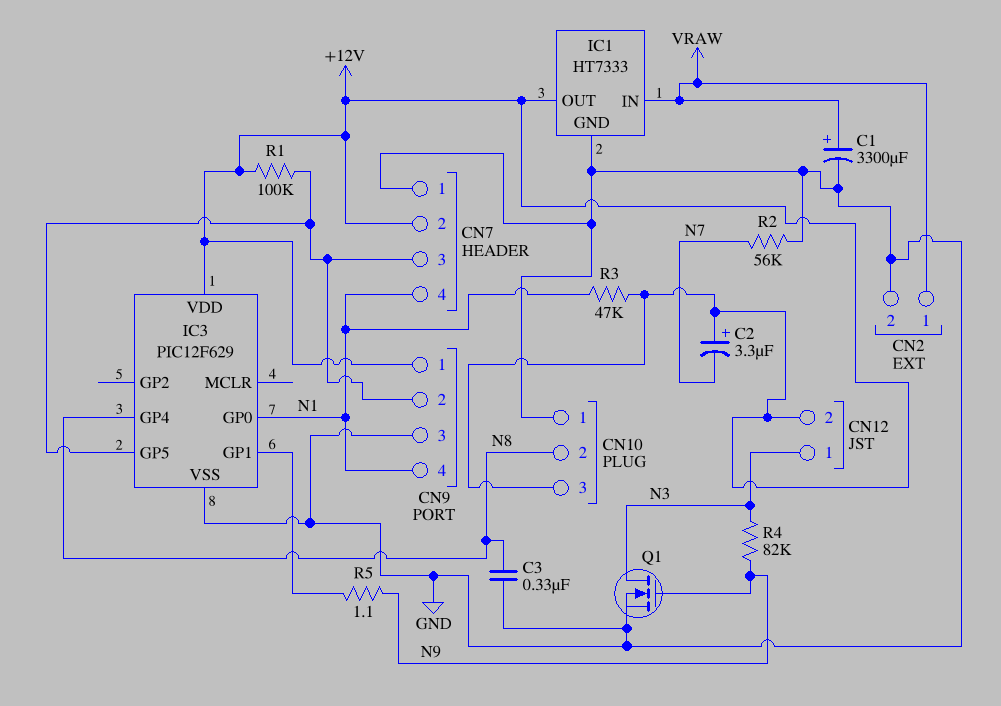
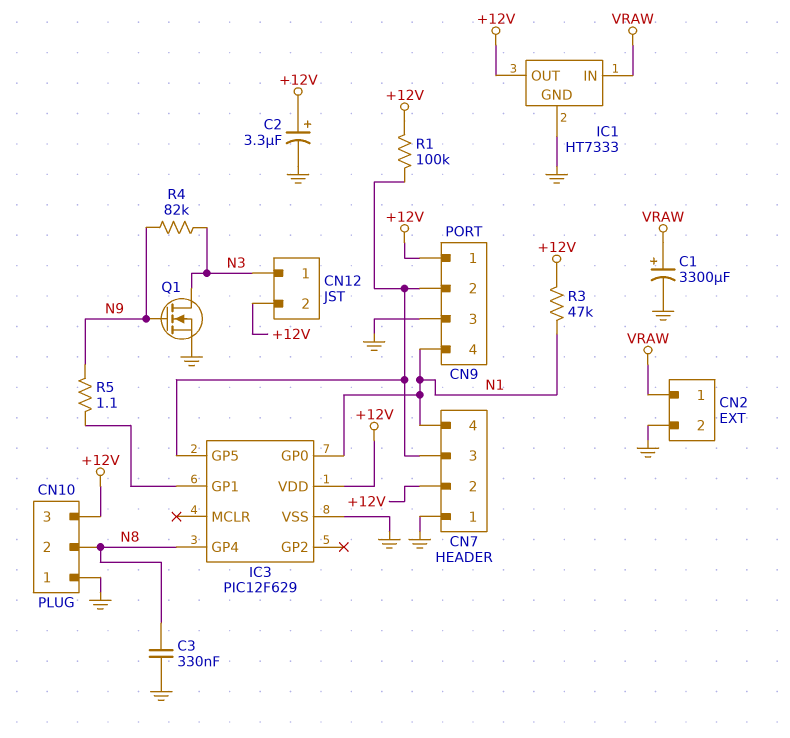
C2: 3.3uF (plus +12V, minus N7) -> 3.3uF (plus +12V, minus GND)
R2: 56k (GND, N7) -> none

